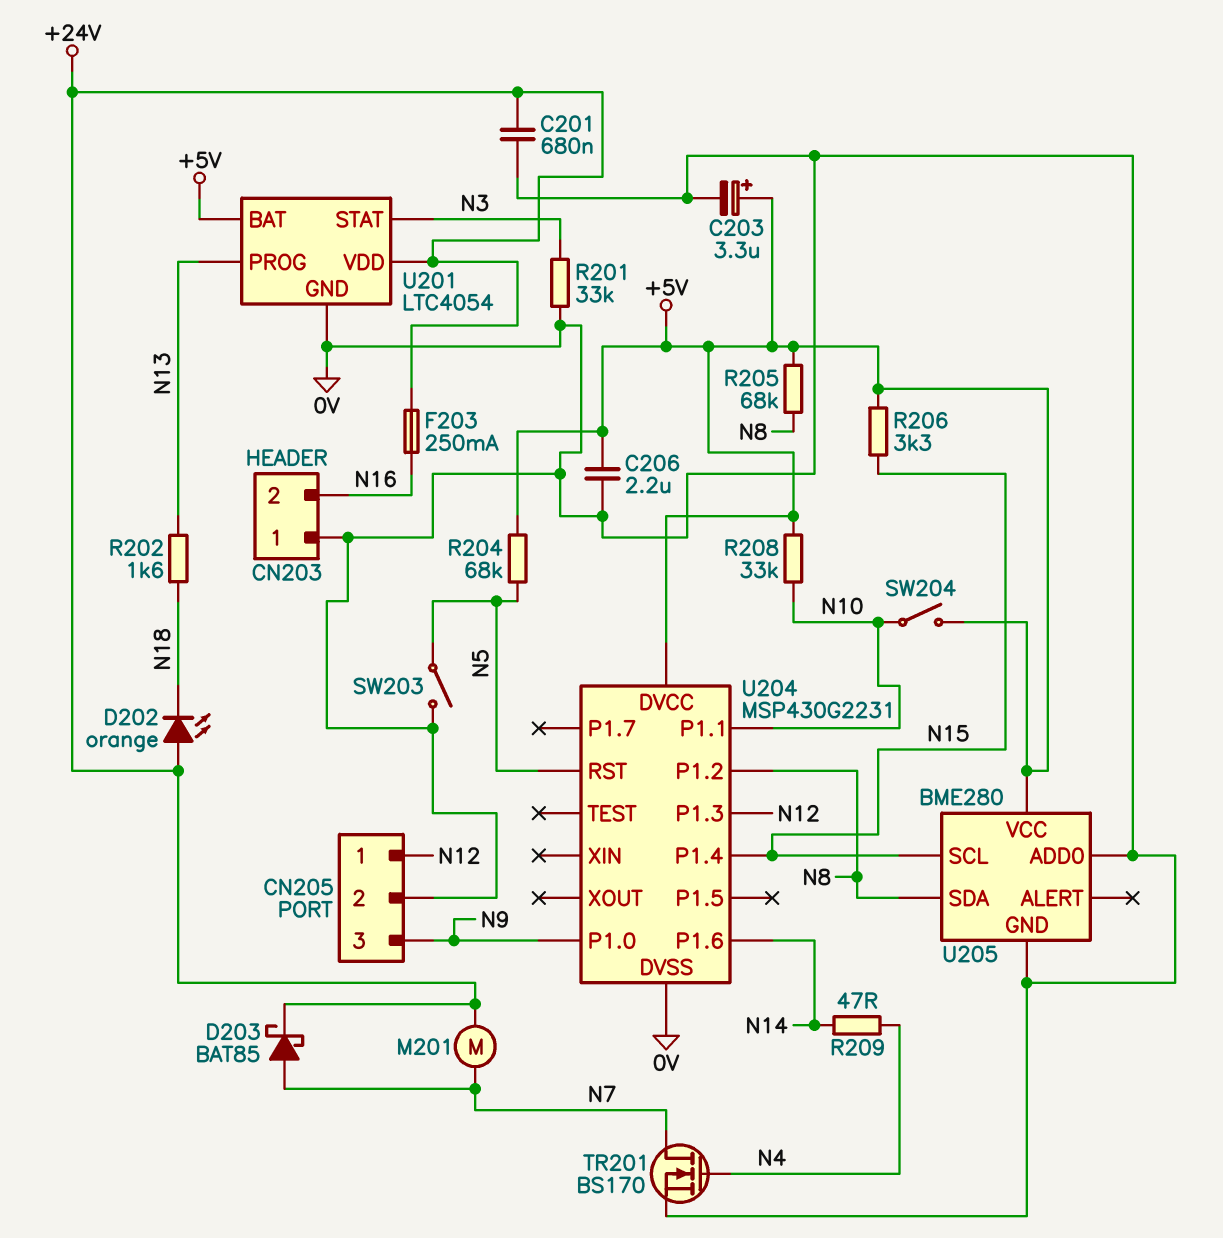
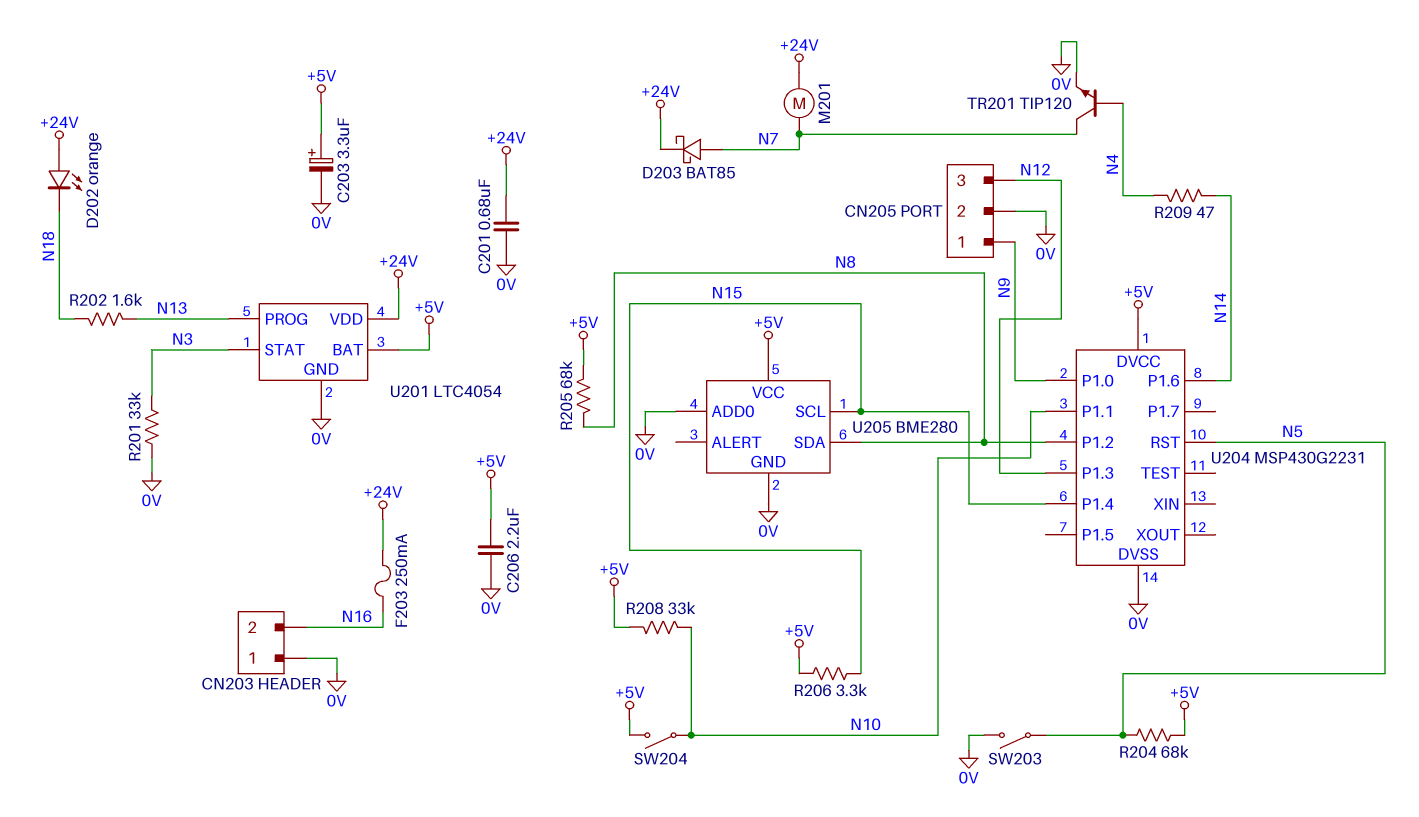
CN205 pin 1: N12 -> N9
CN205 pin 3: N9 -> N12
TR201: NMOS BS170 (G N4, D N7, S 0V) -> NPN TIP120 (B N4, C N7, E 0V)

